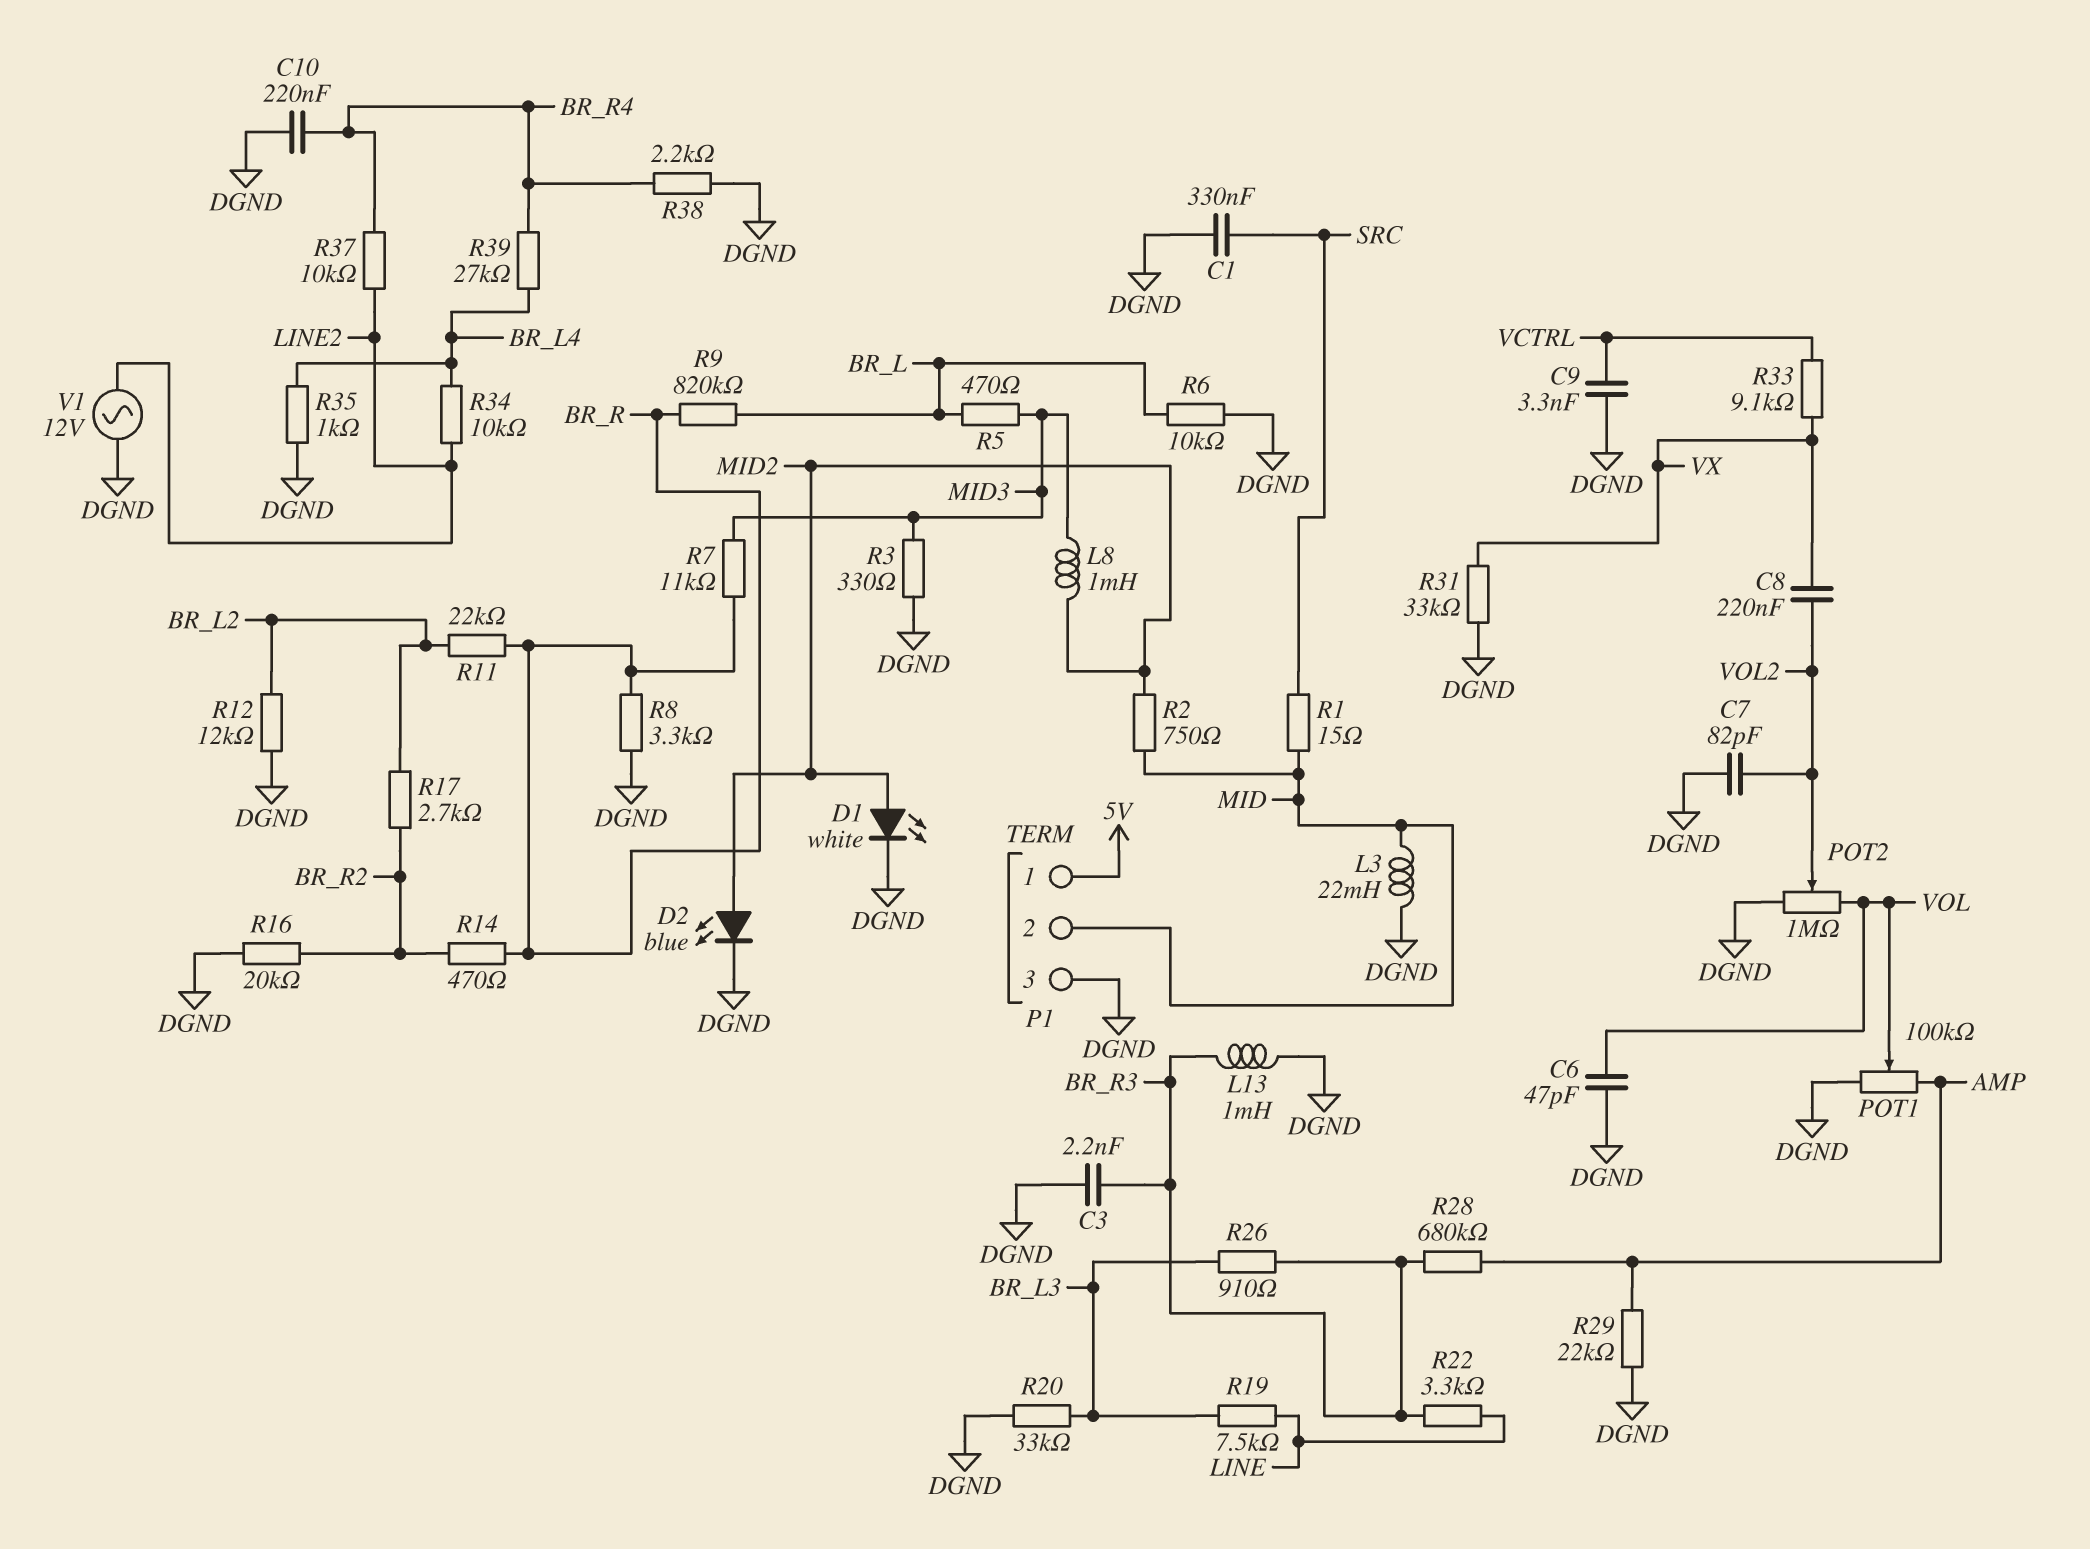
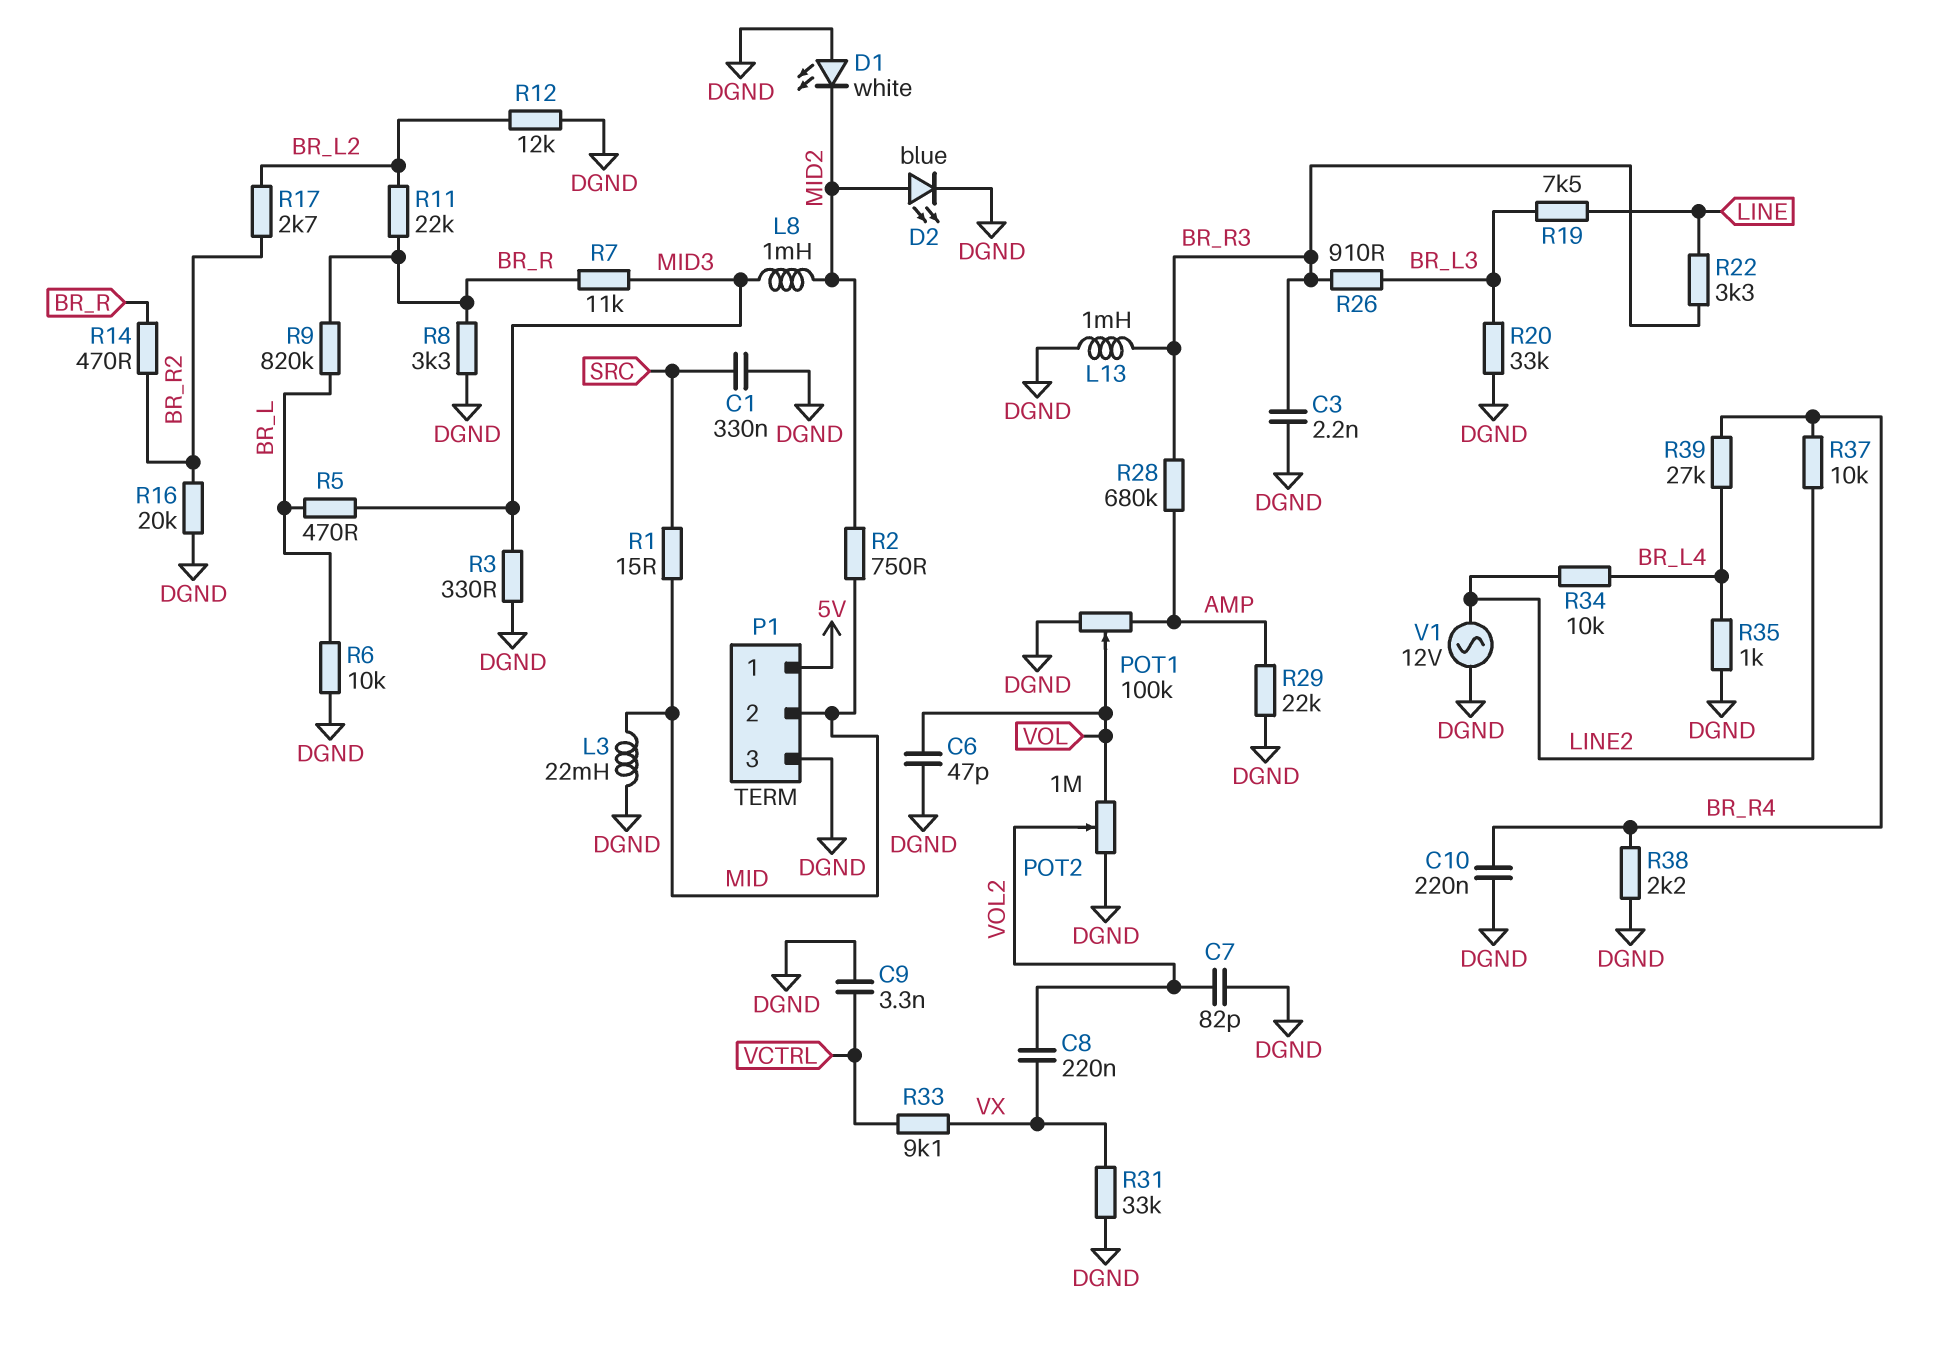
D1: LED white (A MID2, K DGND) -> LED white (A DGND, K MID2)

